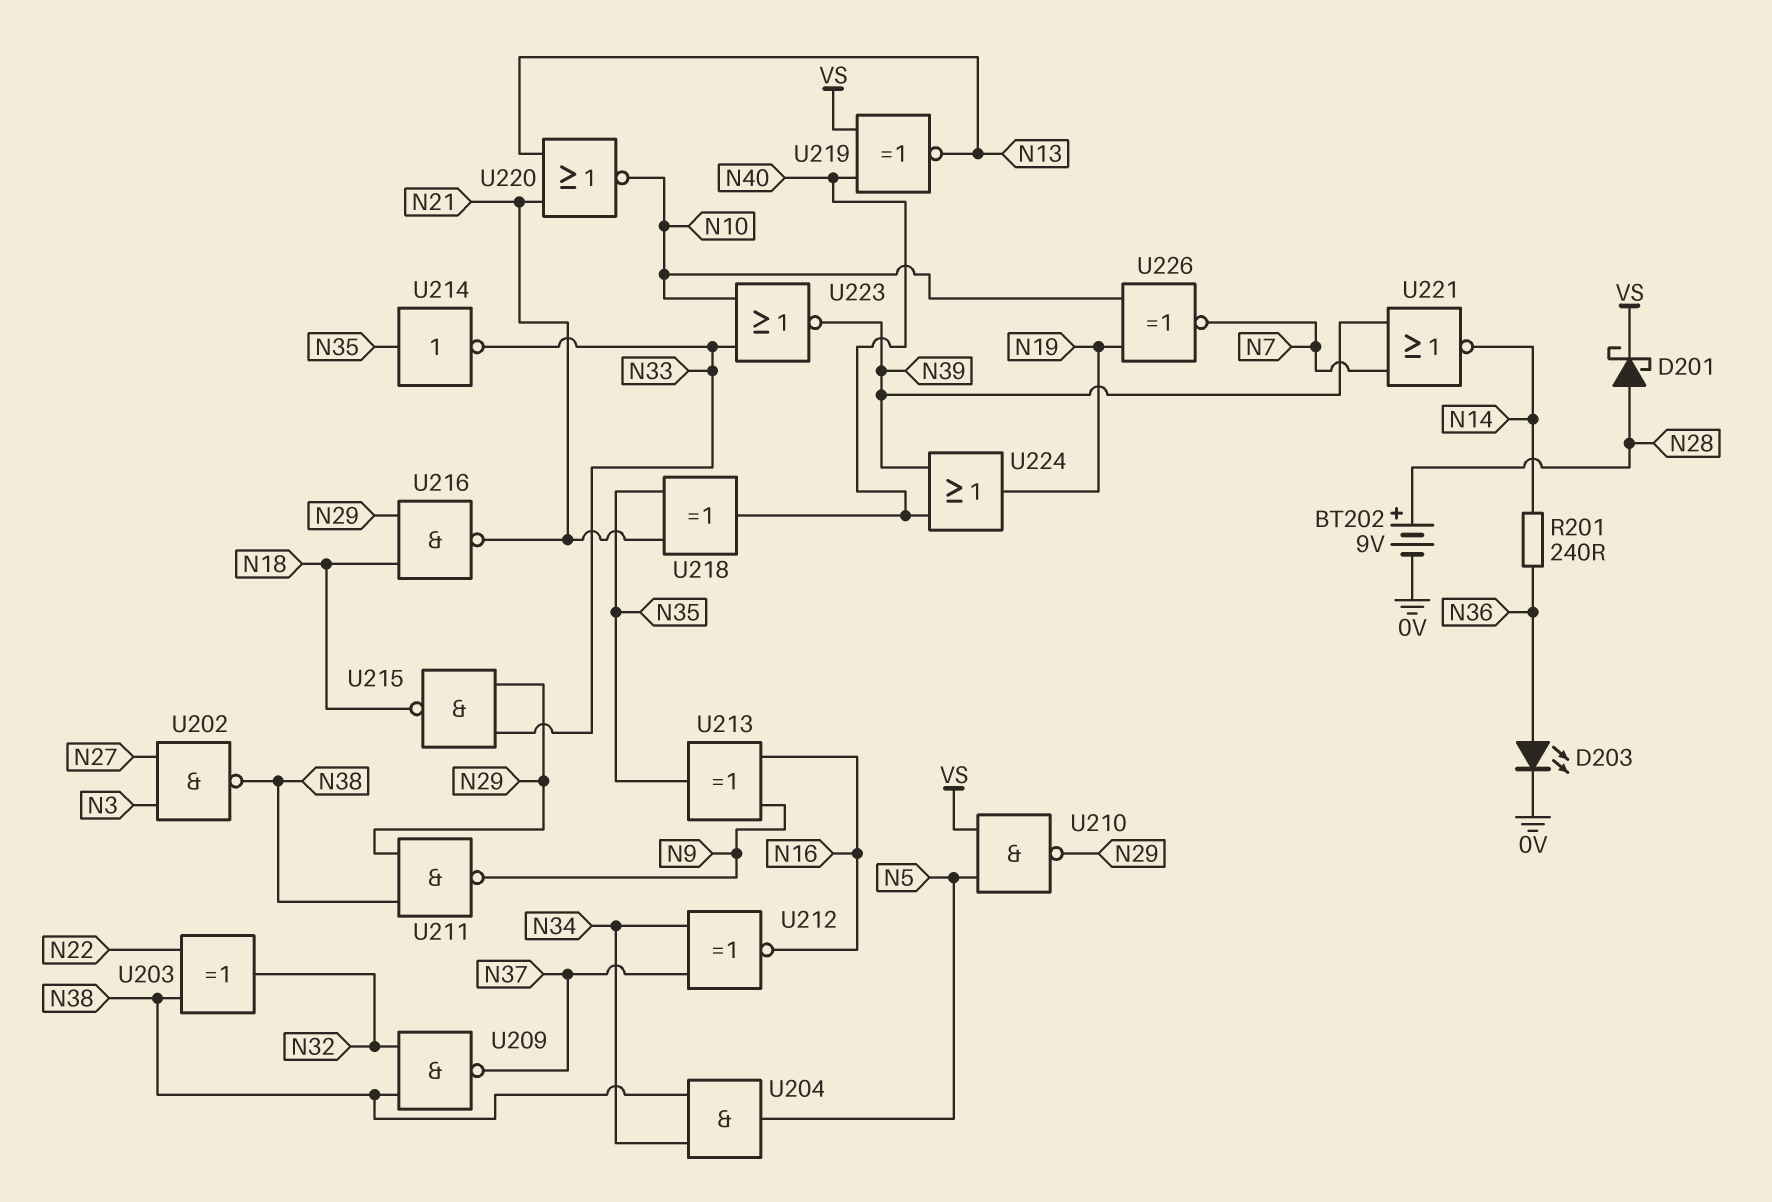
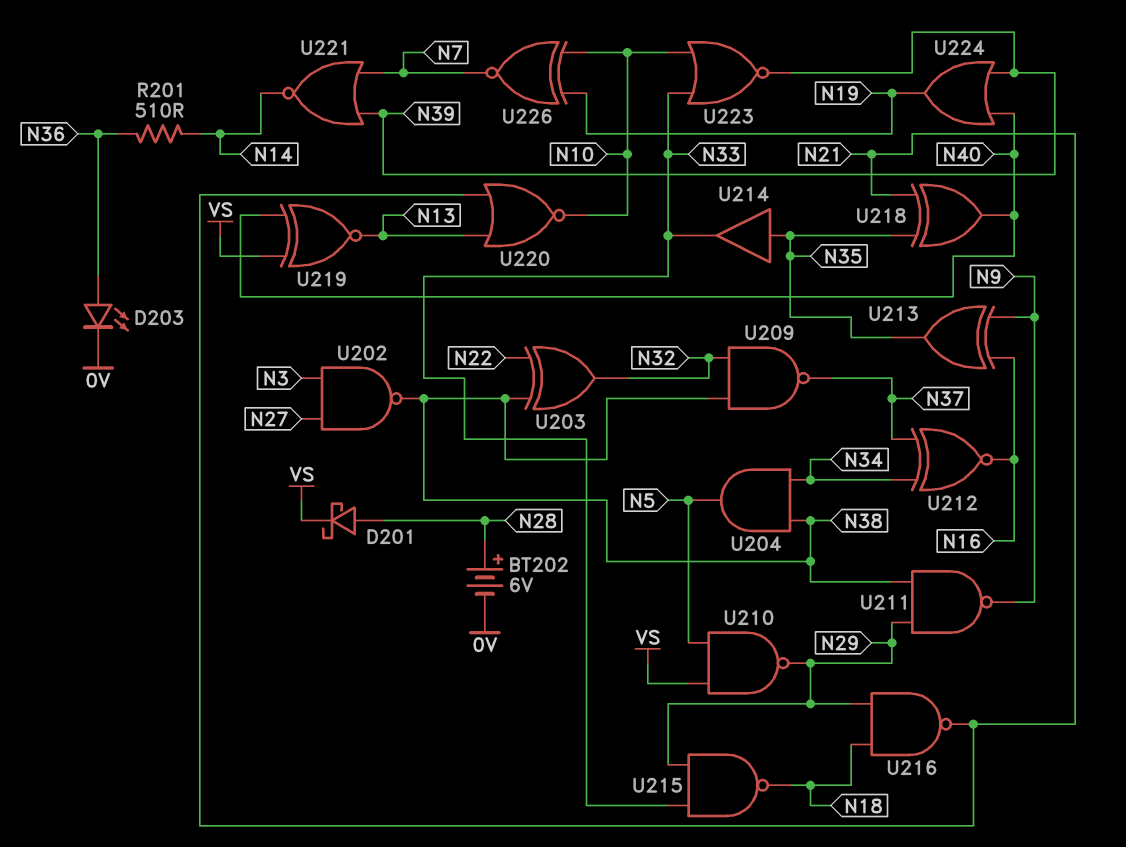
BT202: 9V (plus N28, minus 0V) -> 6V (plus N28, minus 0V)
R201: 240 (N14, N36) -> 510 (N14, N36)
U214: NOT (in N35, out N33) -> buffer (in N35, out N33)

